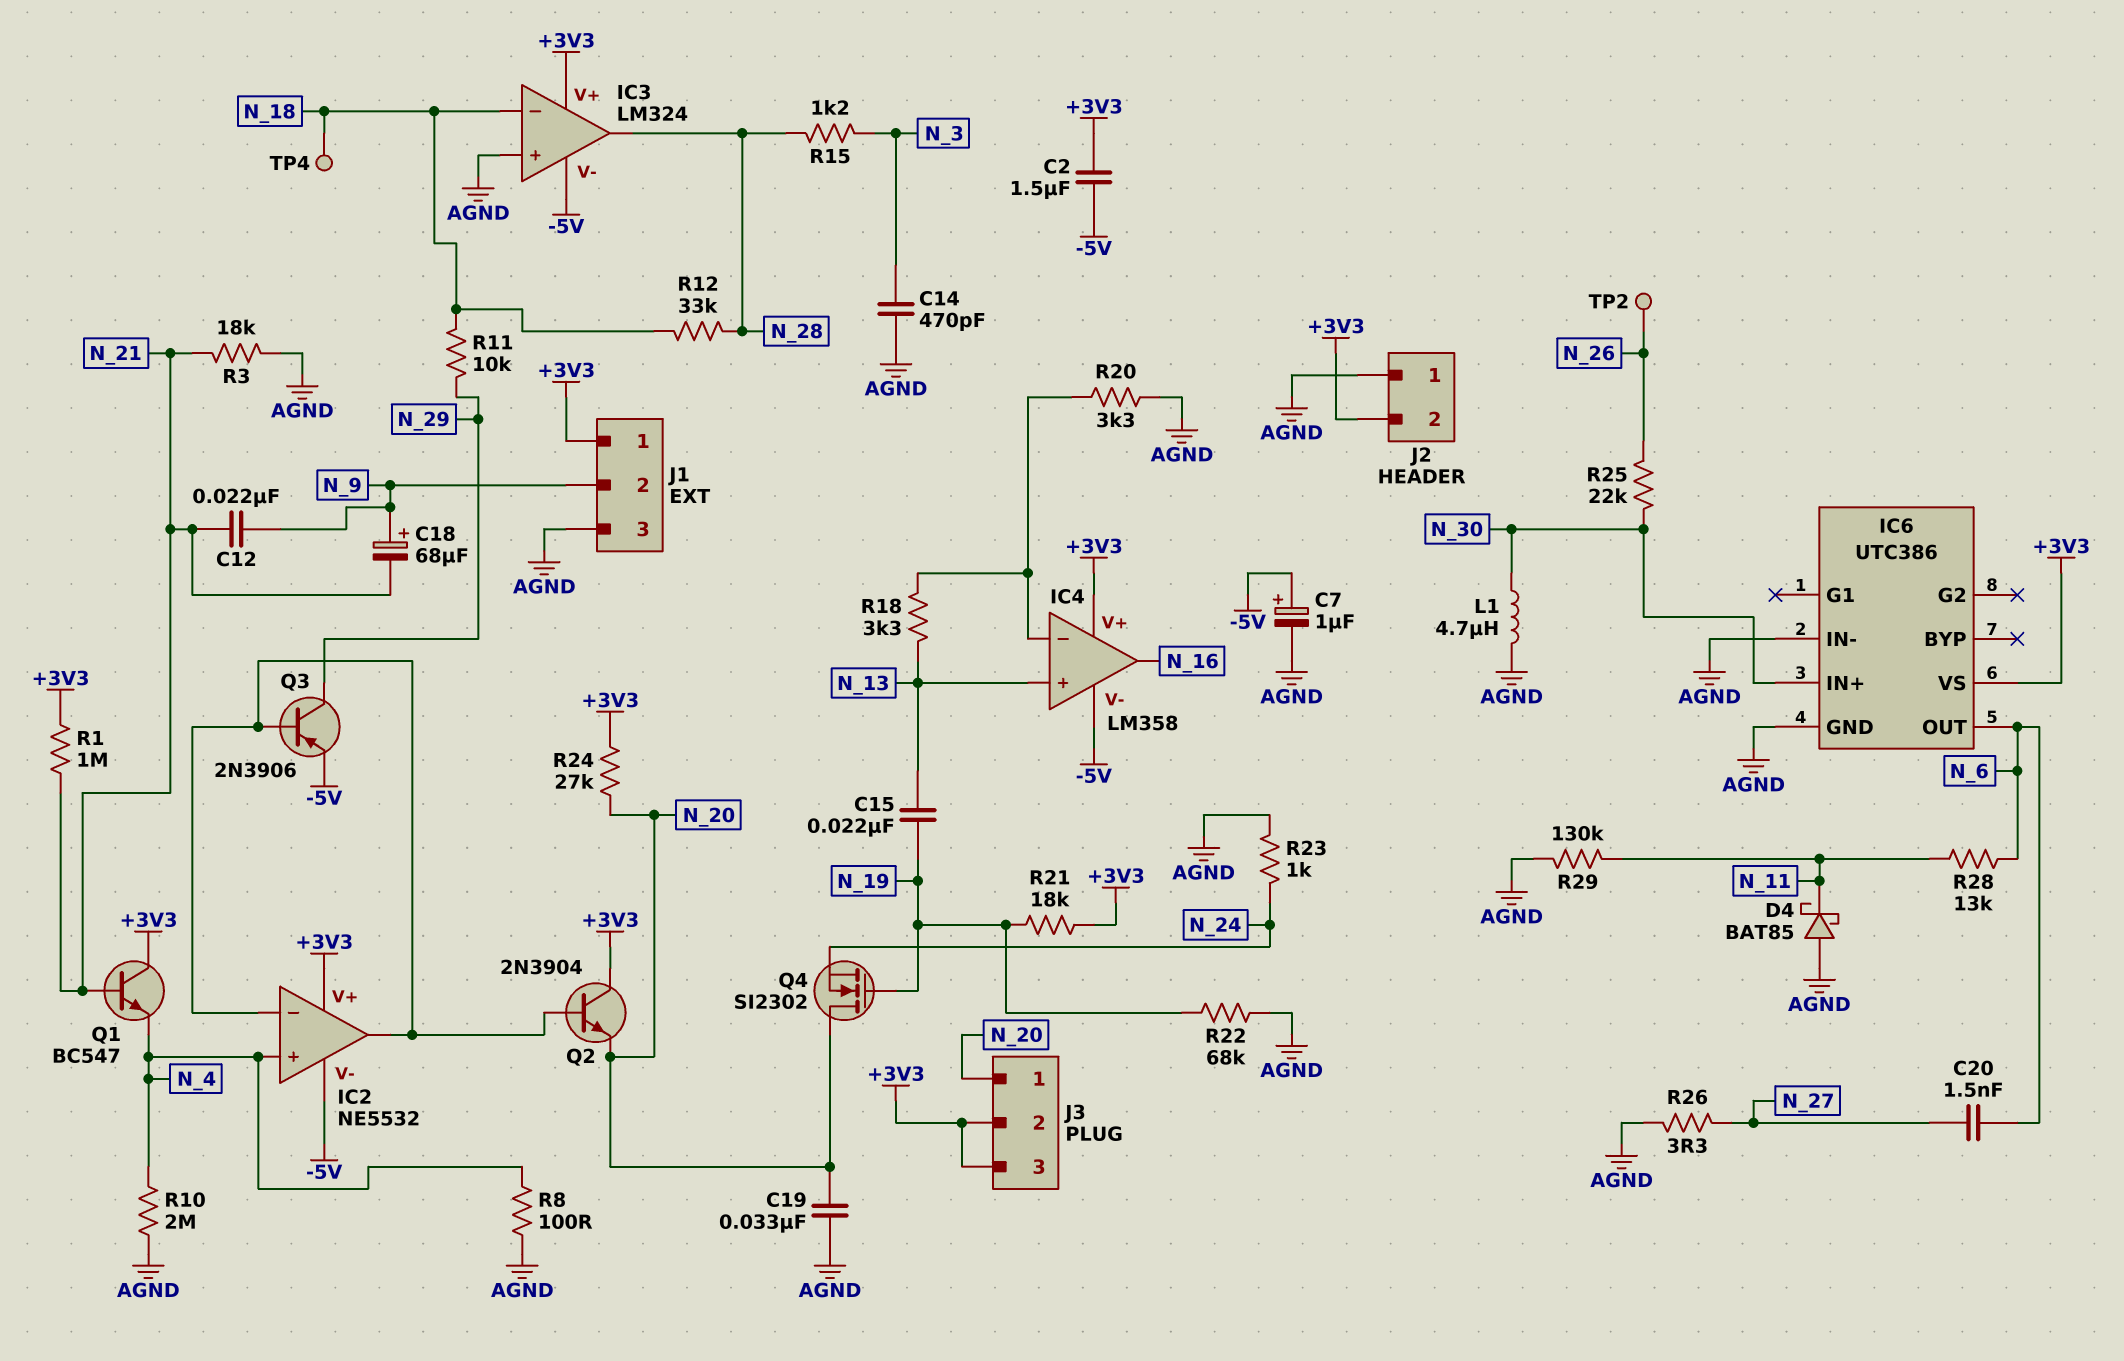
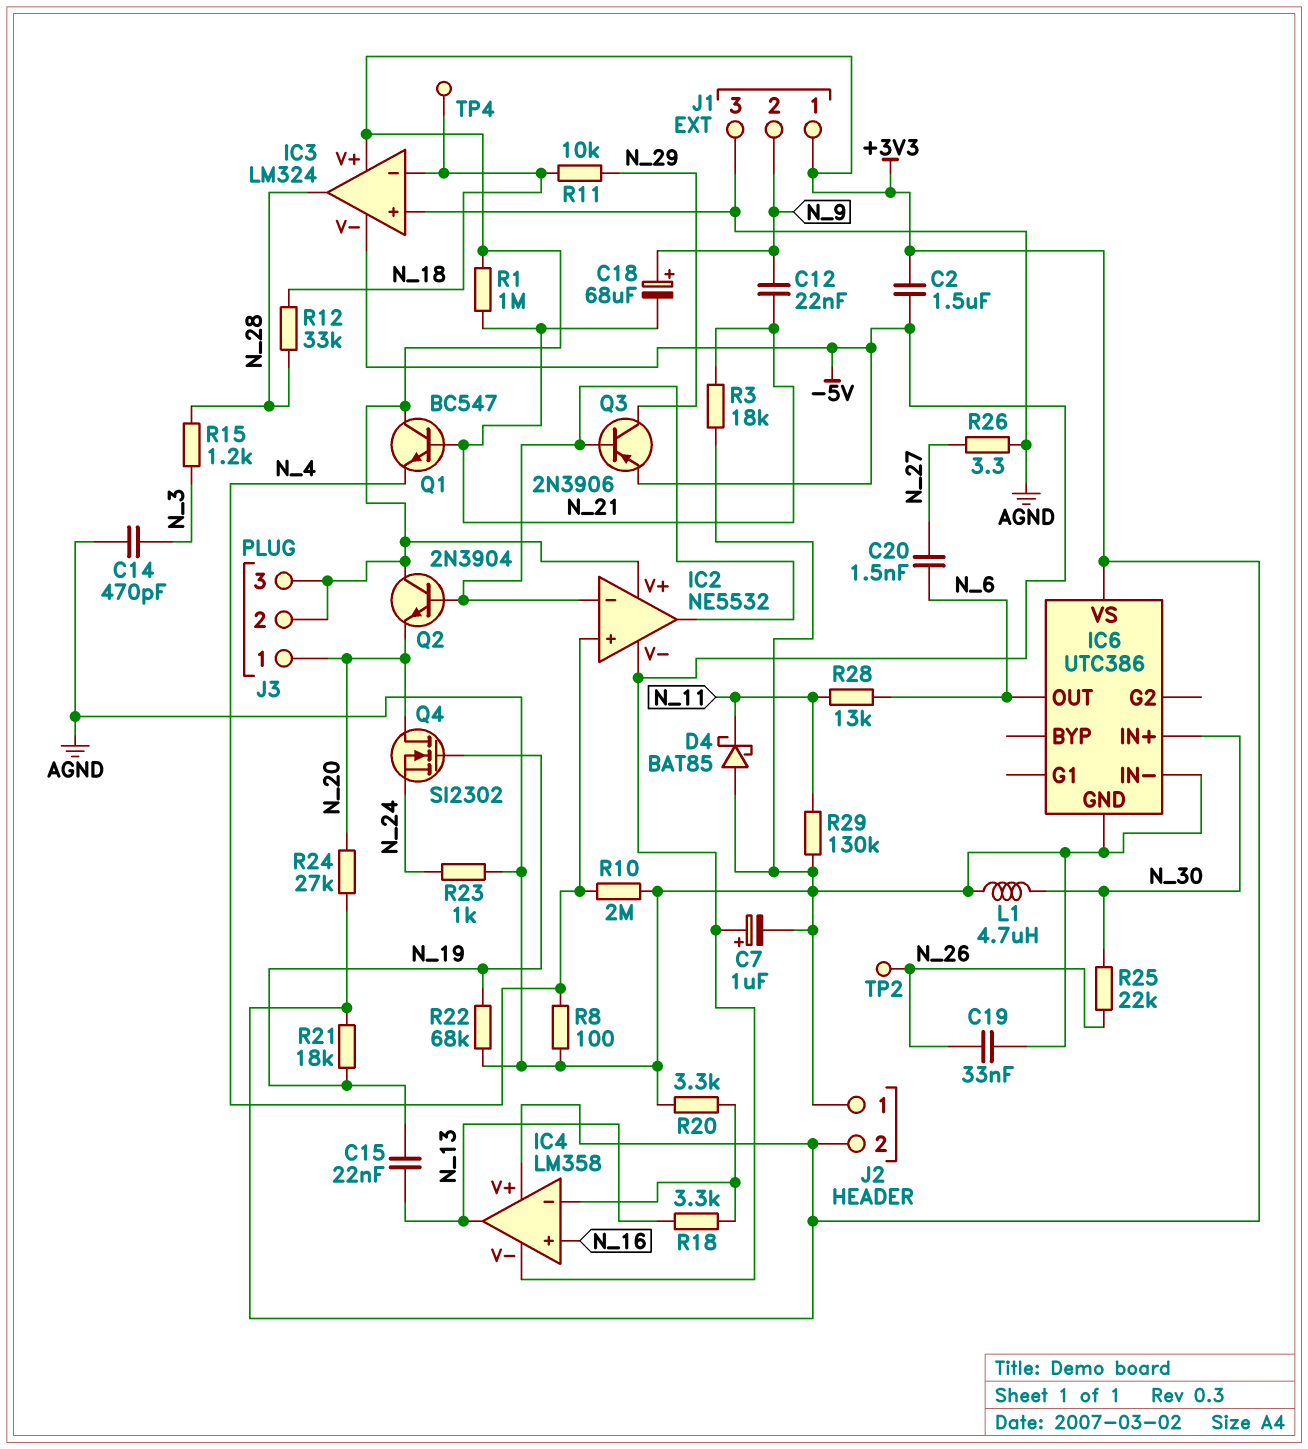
C19: 33nF (AGND, N_20) -> 33nF (AGND, N_26)
IC4 pin in+: N_13 -> N_16
IC4 pin out: N_16 -> N_13

